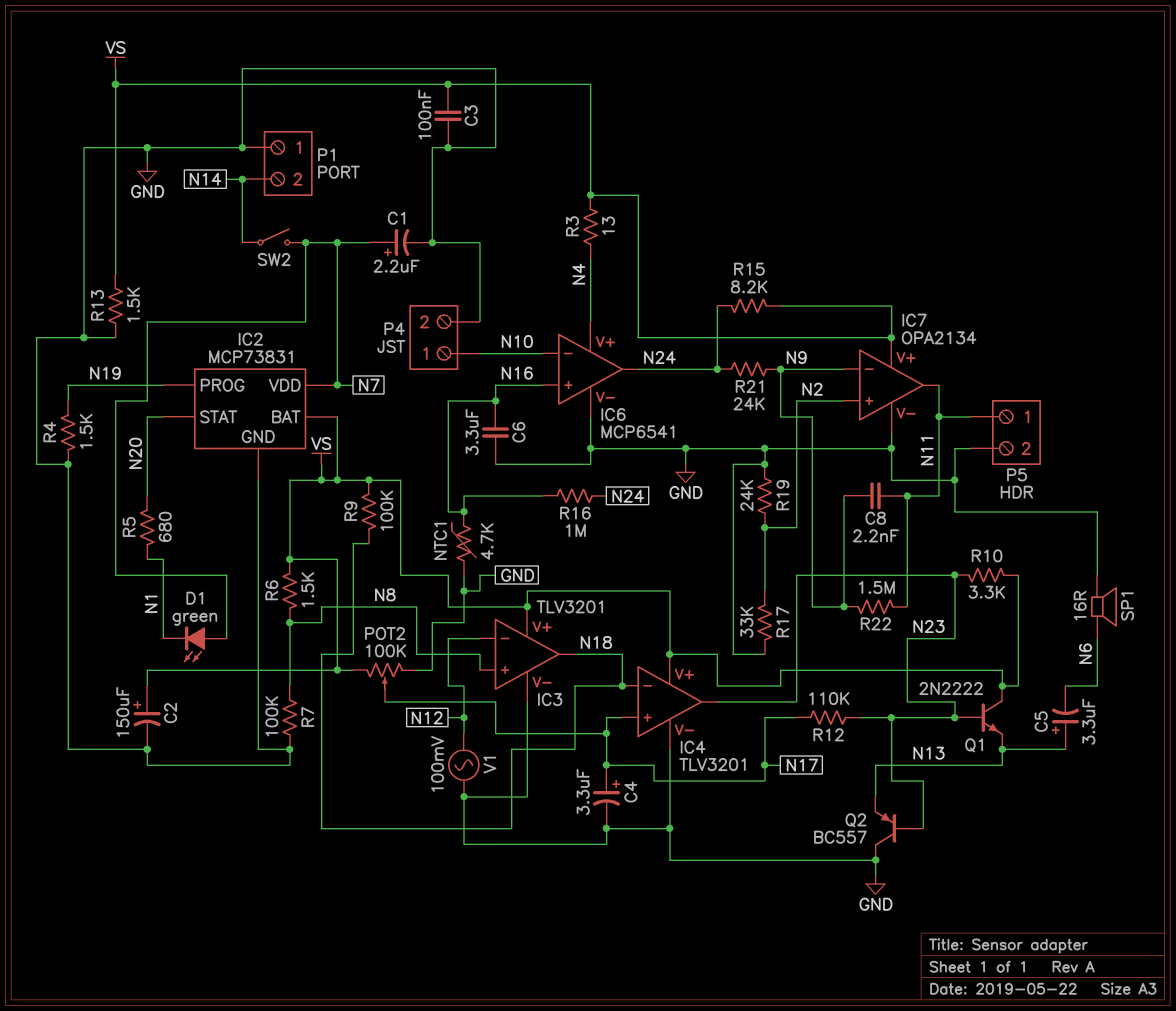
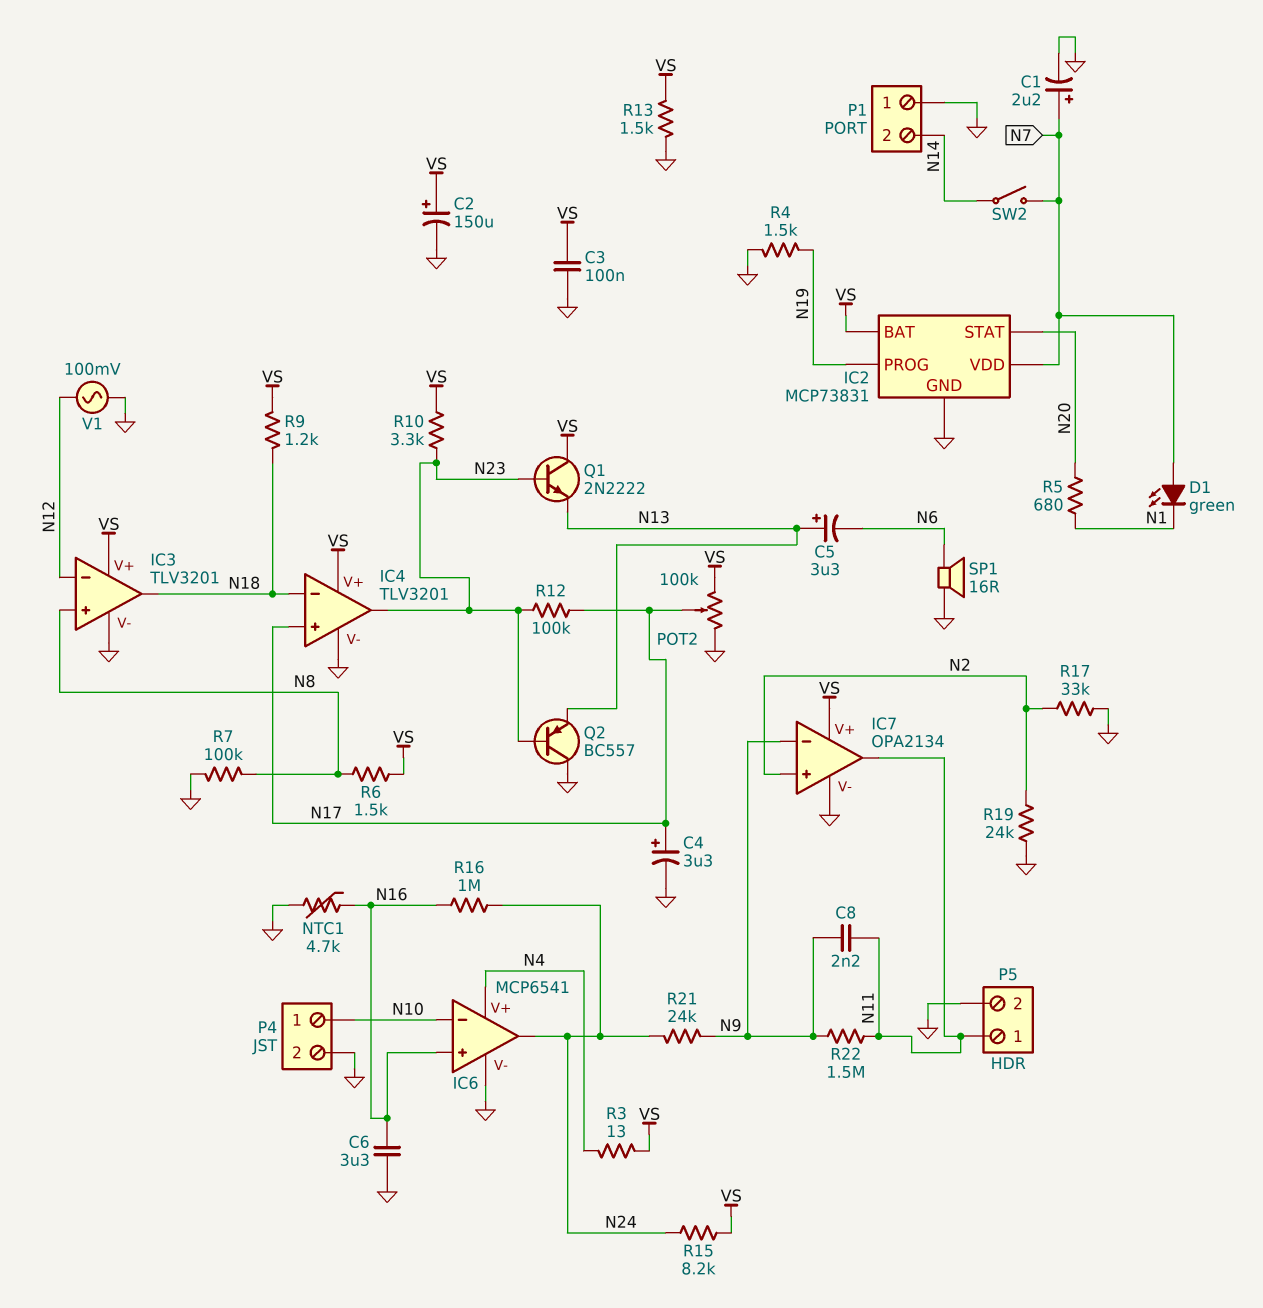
R9: 100k (N18, VS) -> 1.2k (N18, VS)
R12: 110k (N17, N23) -> 100k (N17, N23)

